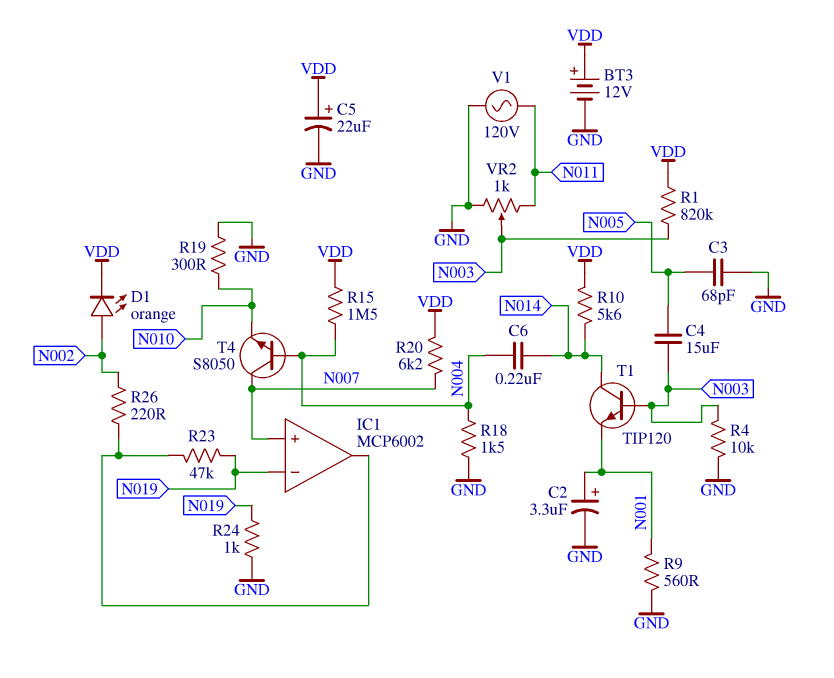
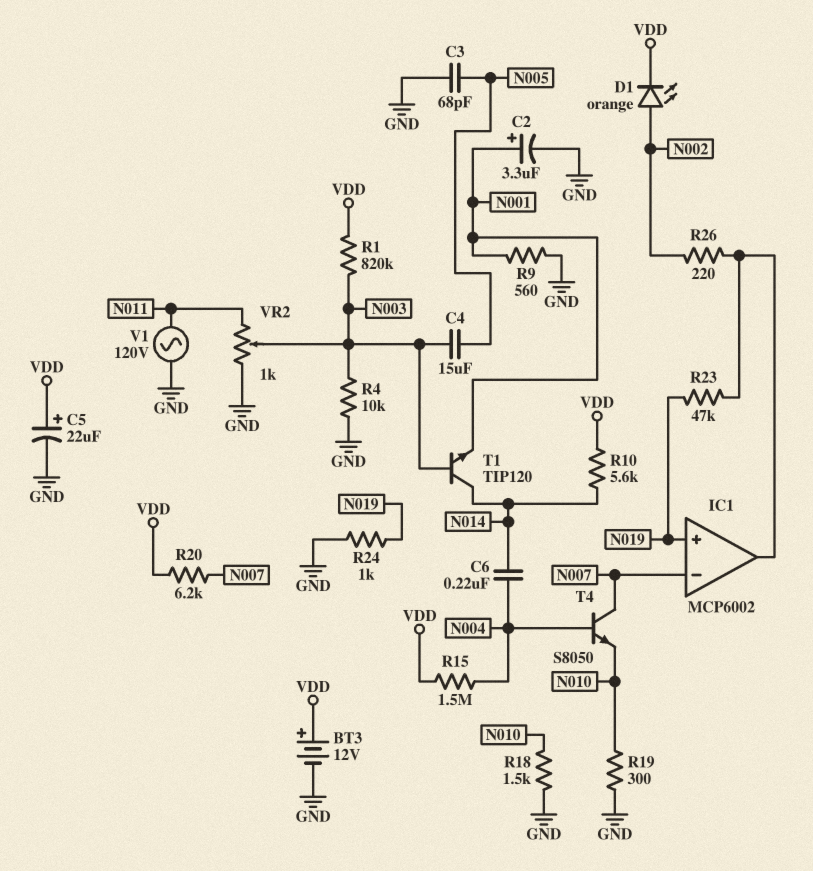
IC1 pin in+: N007 -> N019
IC1 pin in-: N019 -> N007
R18: 1.5k (GND, N004) -> 1.5k (GND, N010)

